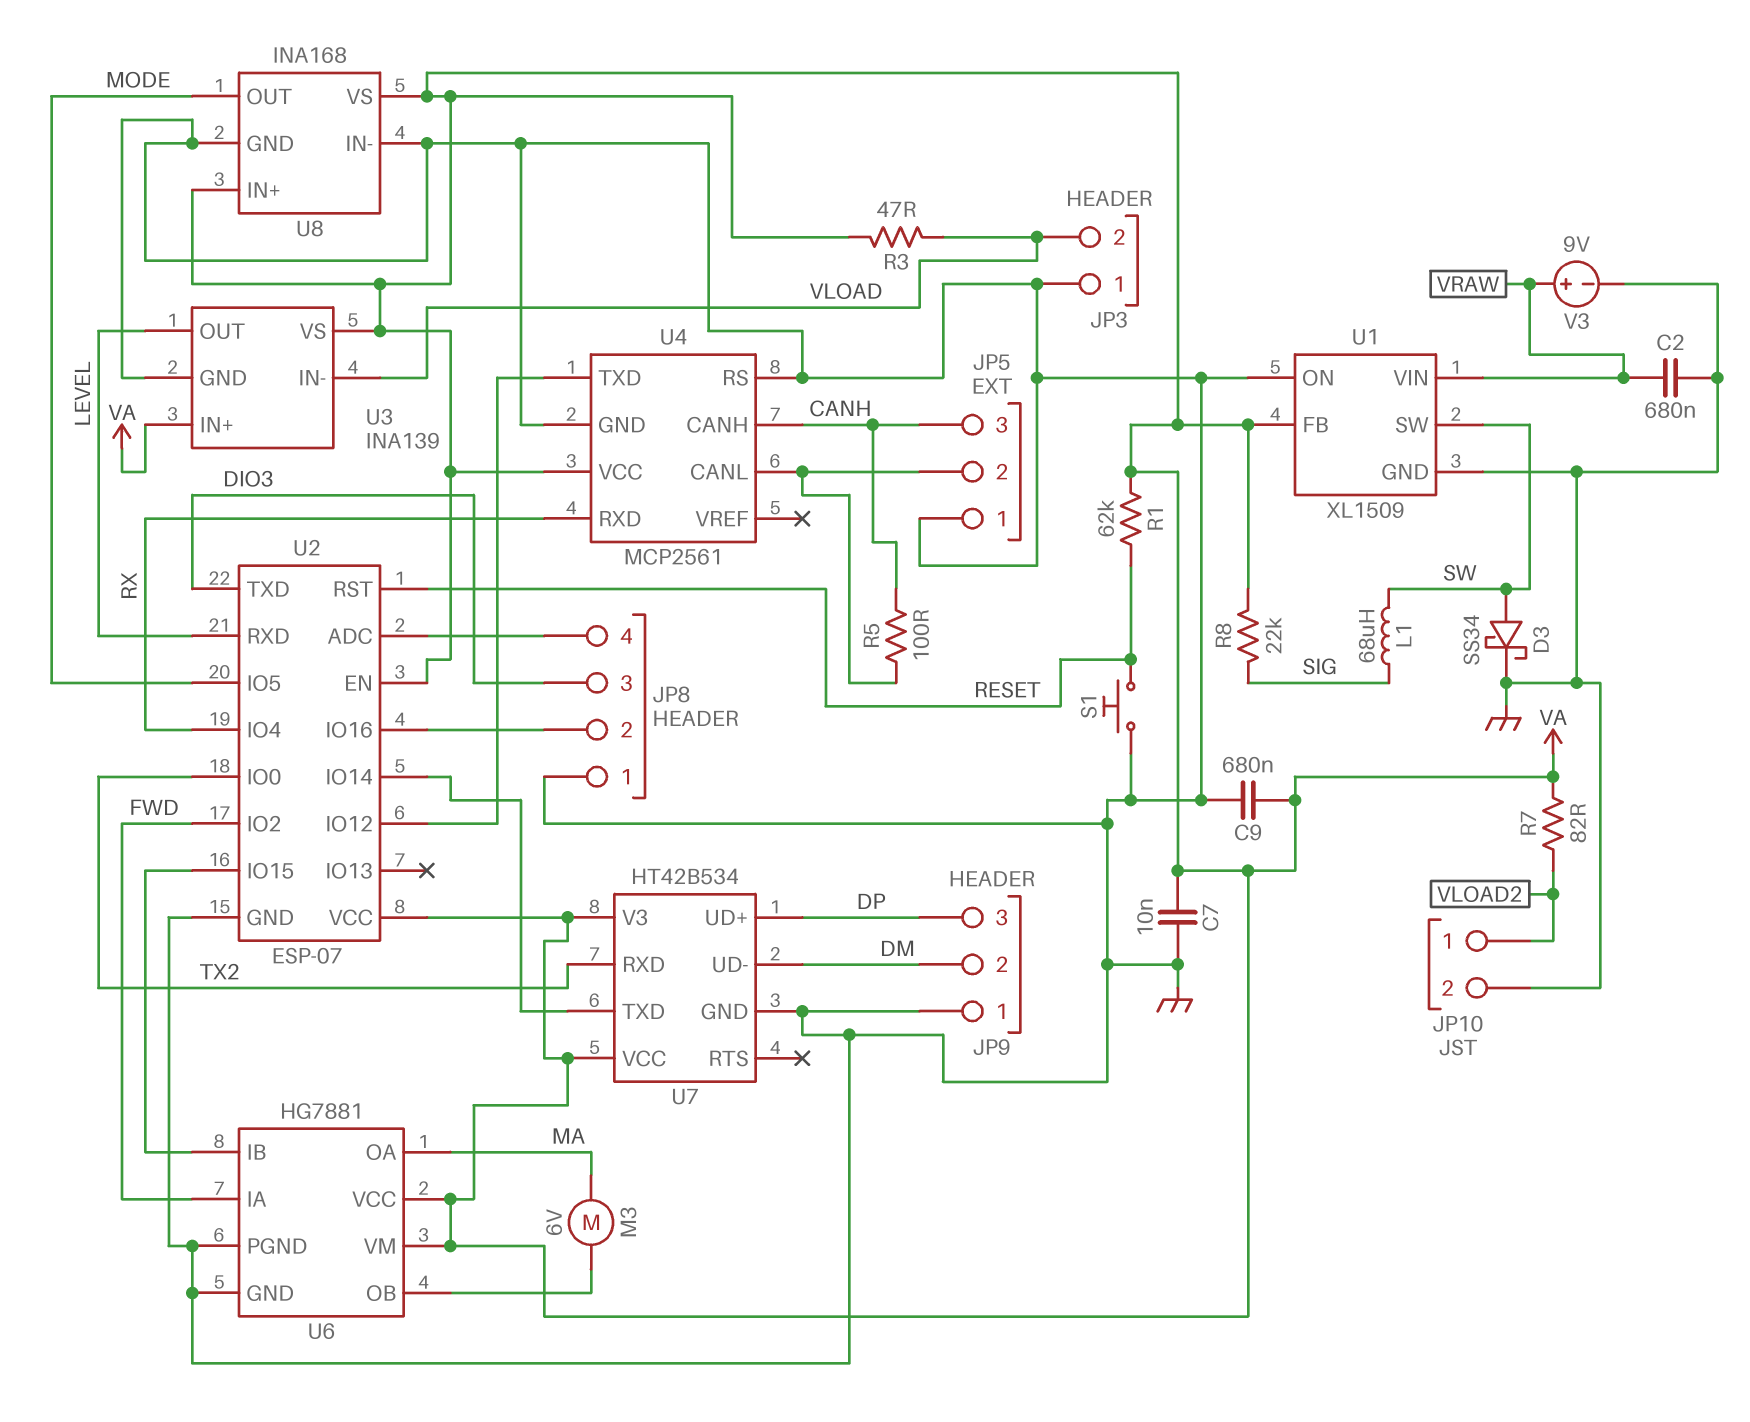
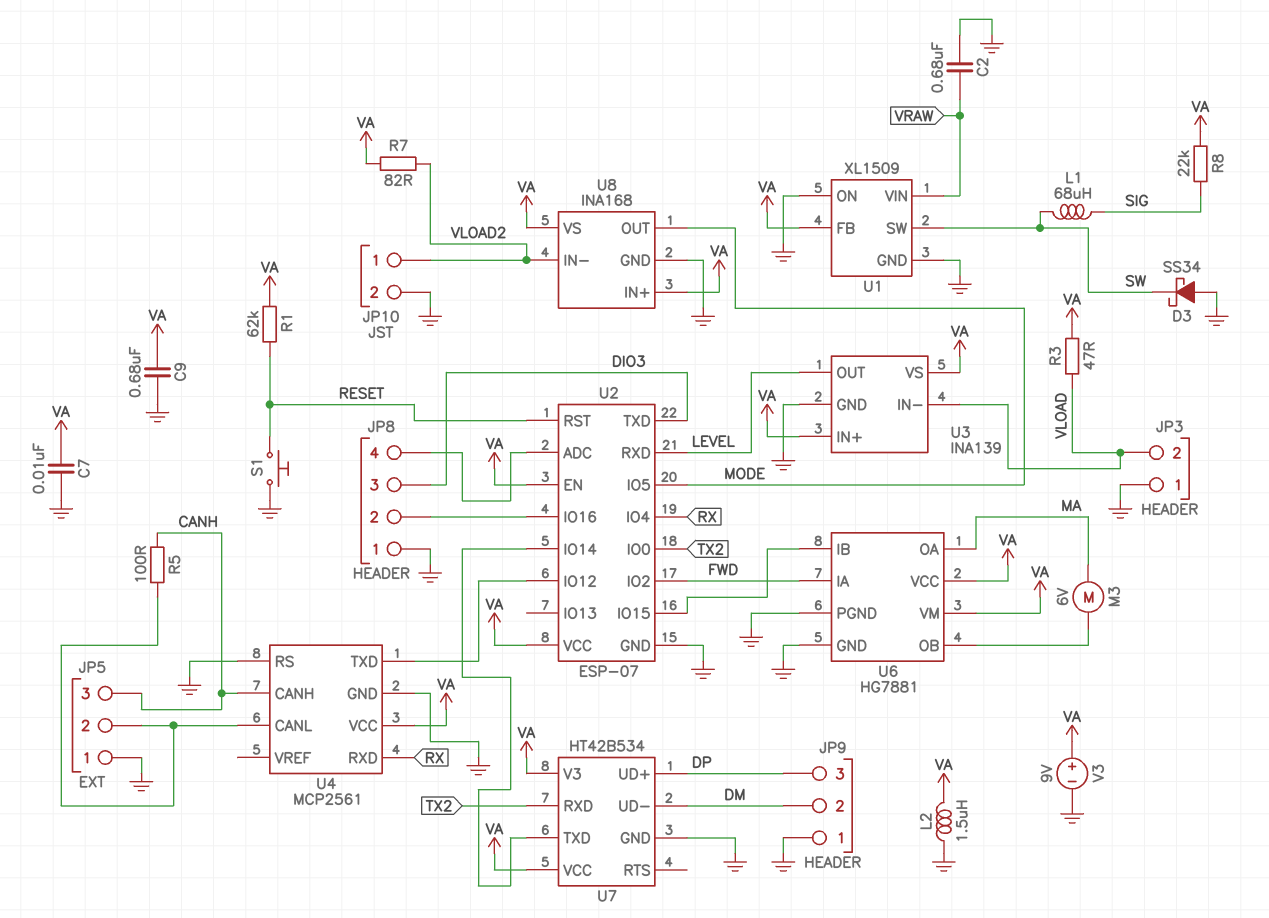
D3: schottky SS34 (A SW, K GND) -> schottky SS34 (A GND, K SW)
L2: none -> 1.5uH (GND, VA)
U8 pin IN-: GND -> VLOAD2
V3: 9V (plus VRAW, minus GND) -> 9V (plus VA, minus GND)

